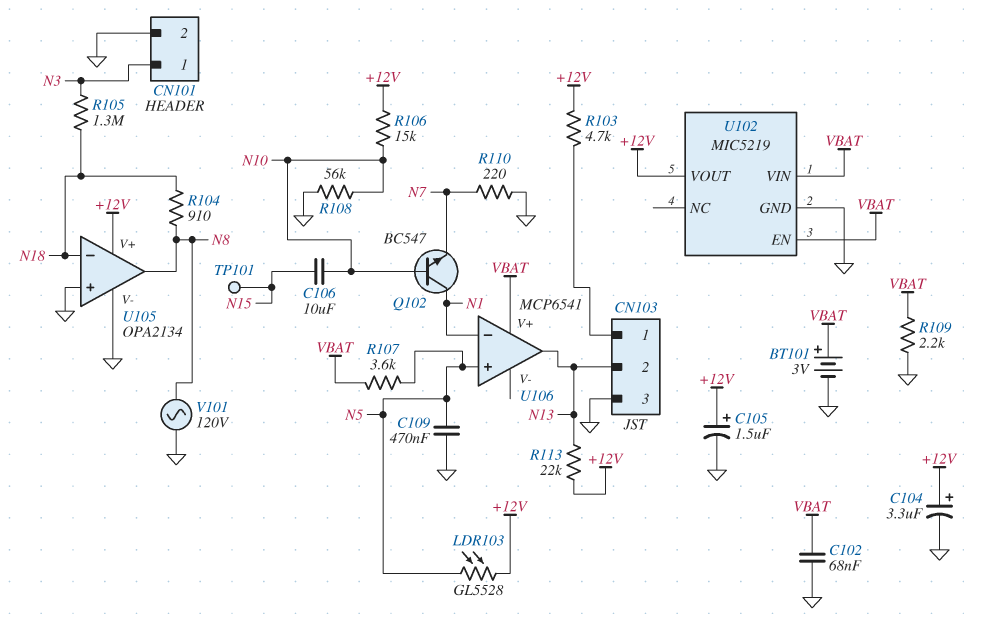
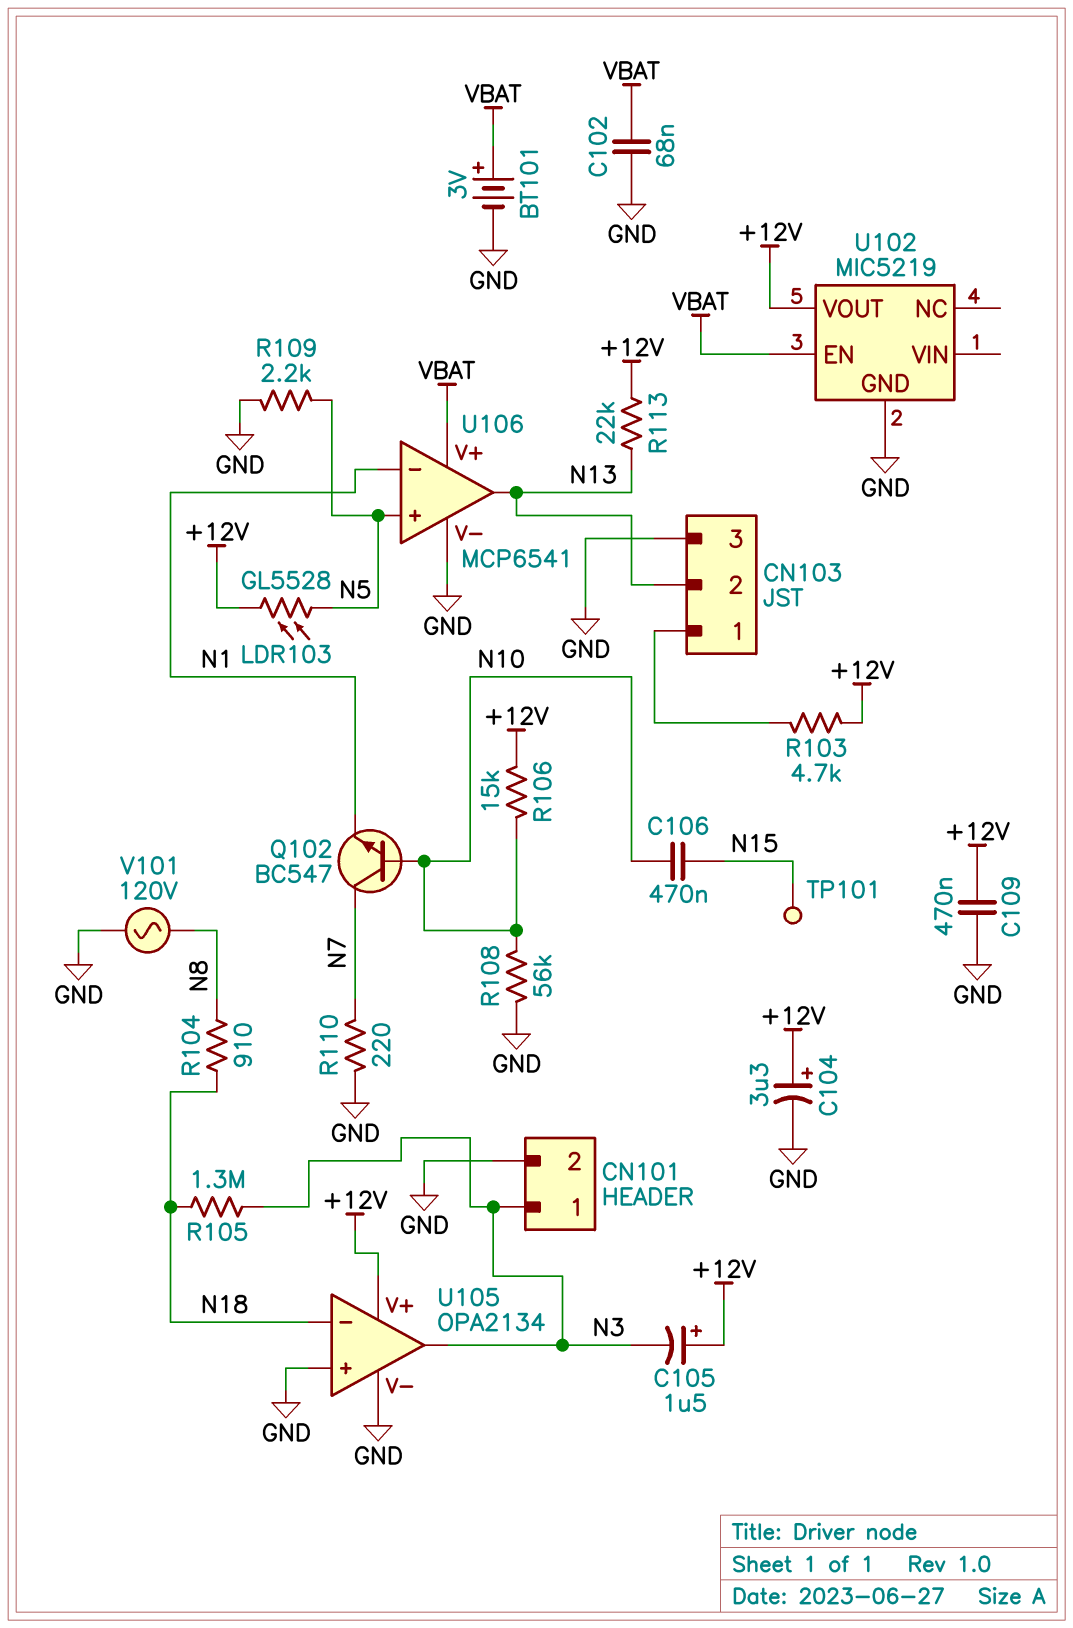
C105: 1.5uF (plus +12V, minus GND) -> 1.5uF (plus +12V, minus N3)
C106: 10uF (N10, N15) -> 470nF (N10, N15)
C109: 470nF (GND, N5) -> 470nF (+12V, GND)
Q102: NPN BC547 (B N10, C N1, E N7) -> NPN BC547 (B N10, C N7, E N1)
R107: 3.6k (N5, VBAT) -> none
R109: 2.2k (GND, VBAT) -> 2.2k (GND, N5)
U102 pin VIN: VBAT -> none
U105 pin out: N8 -> N3
U106 pin V-: none -> GND

